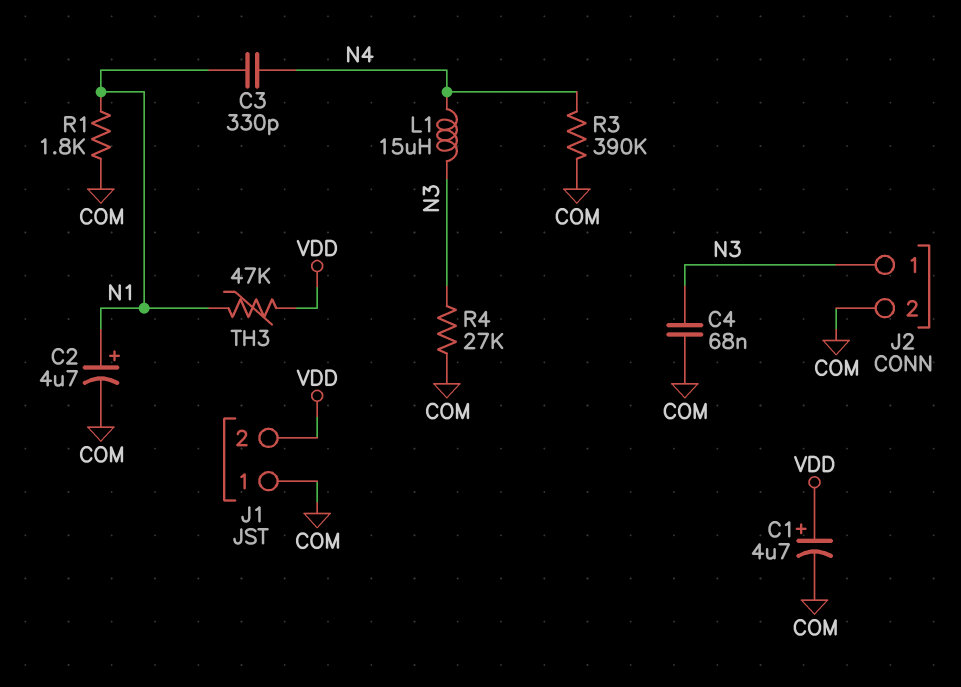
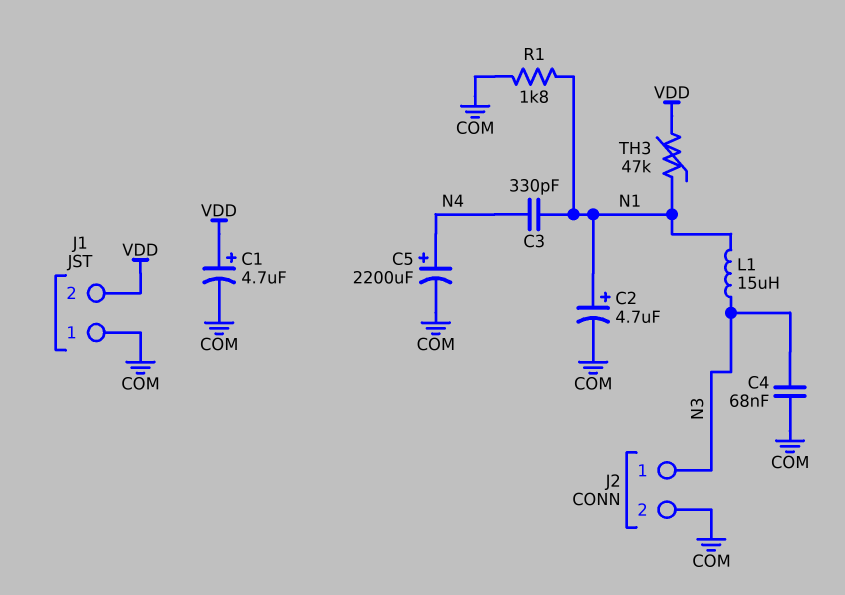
C5: none -> 2200uF (plus N4, minus COM)
L1: 15uH (N3, N4) -> 15uH (N1, N3)
R3: 390k (COM, N4) -> none
R4: 27k (COM, N3) -> none

